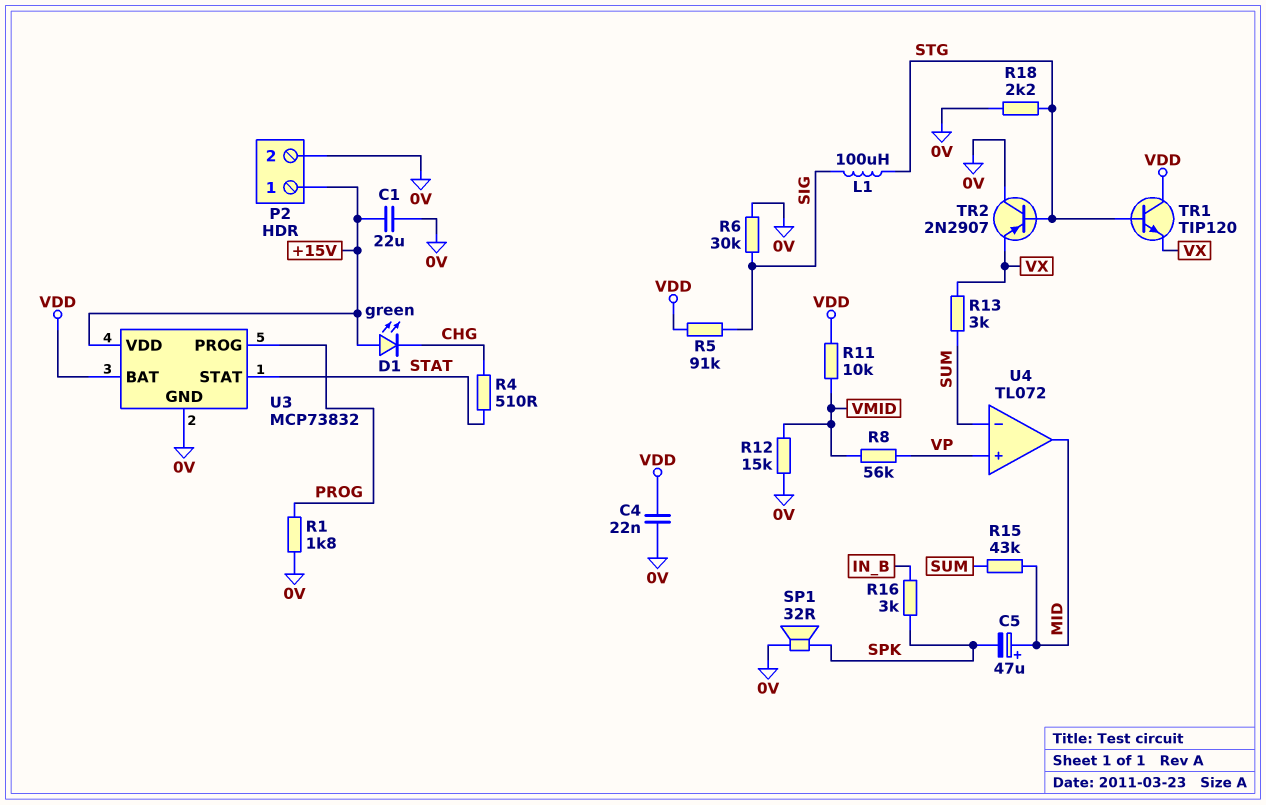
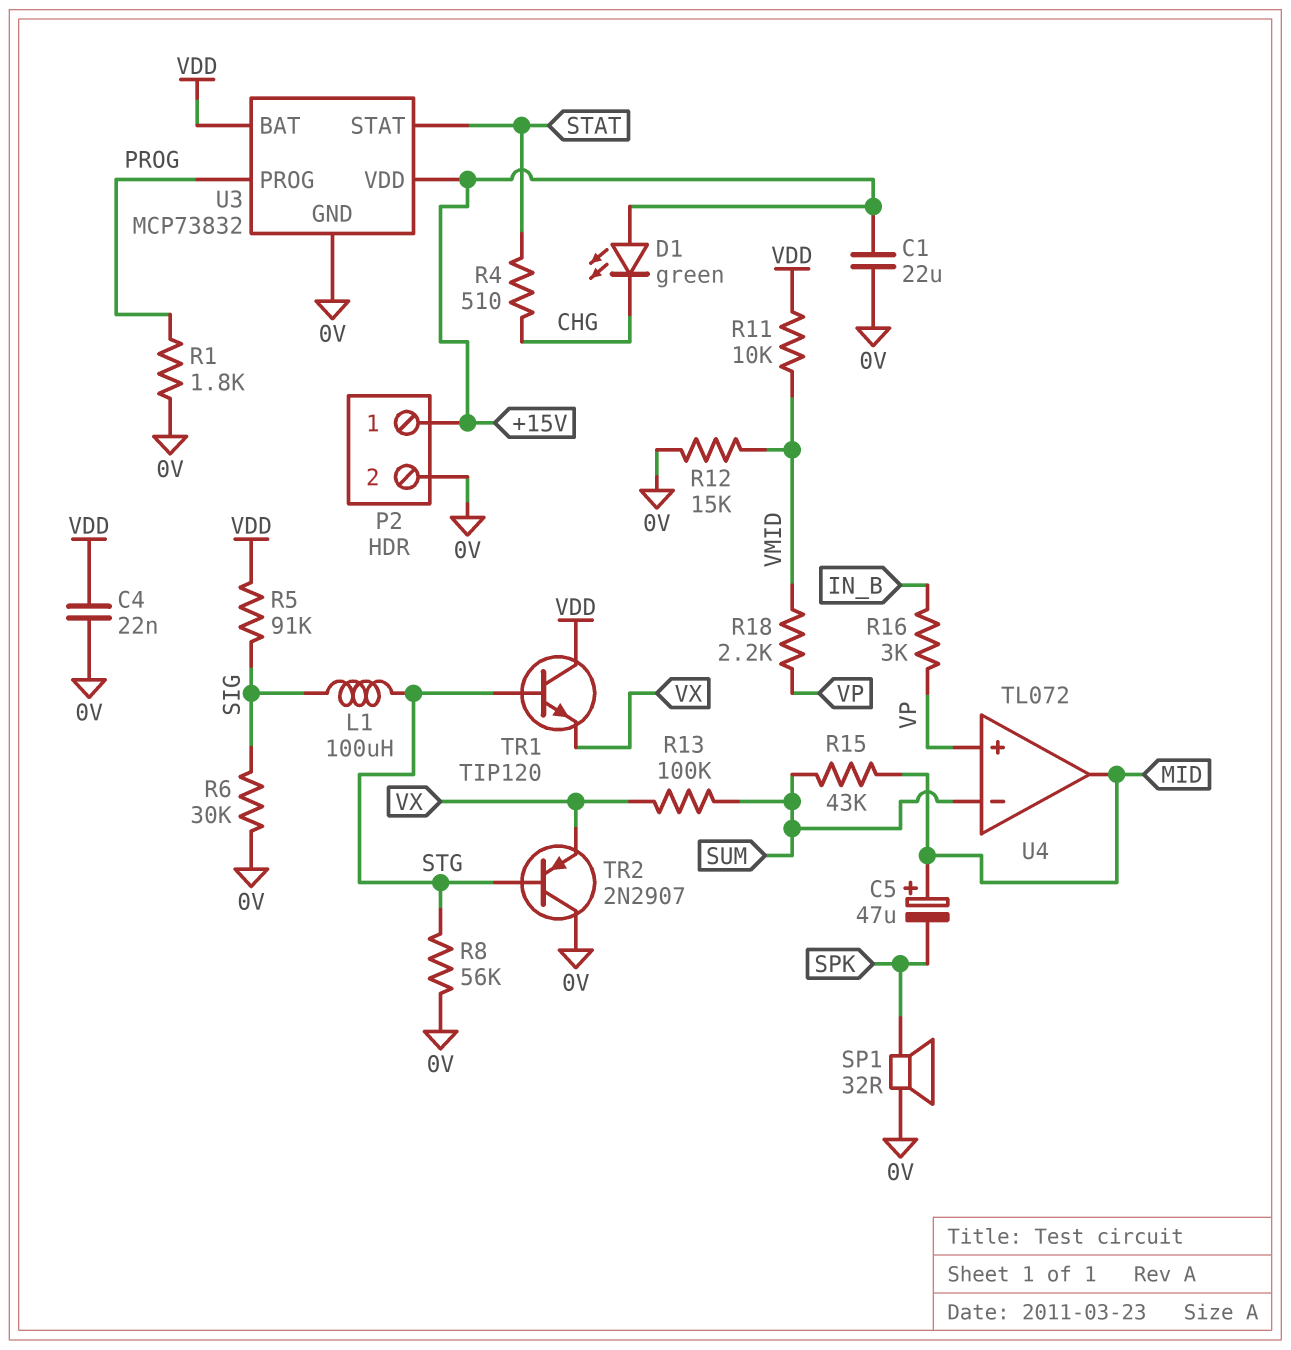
R8: 56k (VMID, VP) -> 56k (0V, STG)
R13: 3k (SUM, VX) -> 100k (SUM, VX)
R16: 3k (IN_B, SPK) -> 3k (IN_B, VP)
R18: 2.2k (0V, STG) -> 2.2k (VMID, VP)

